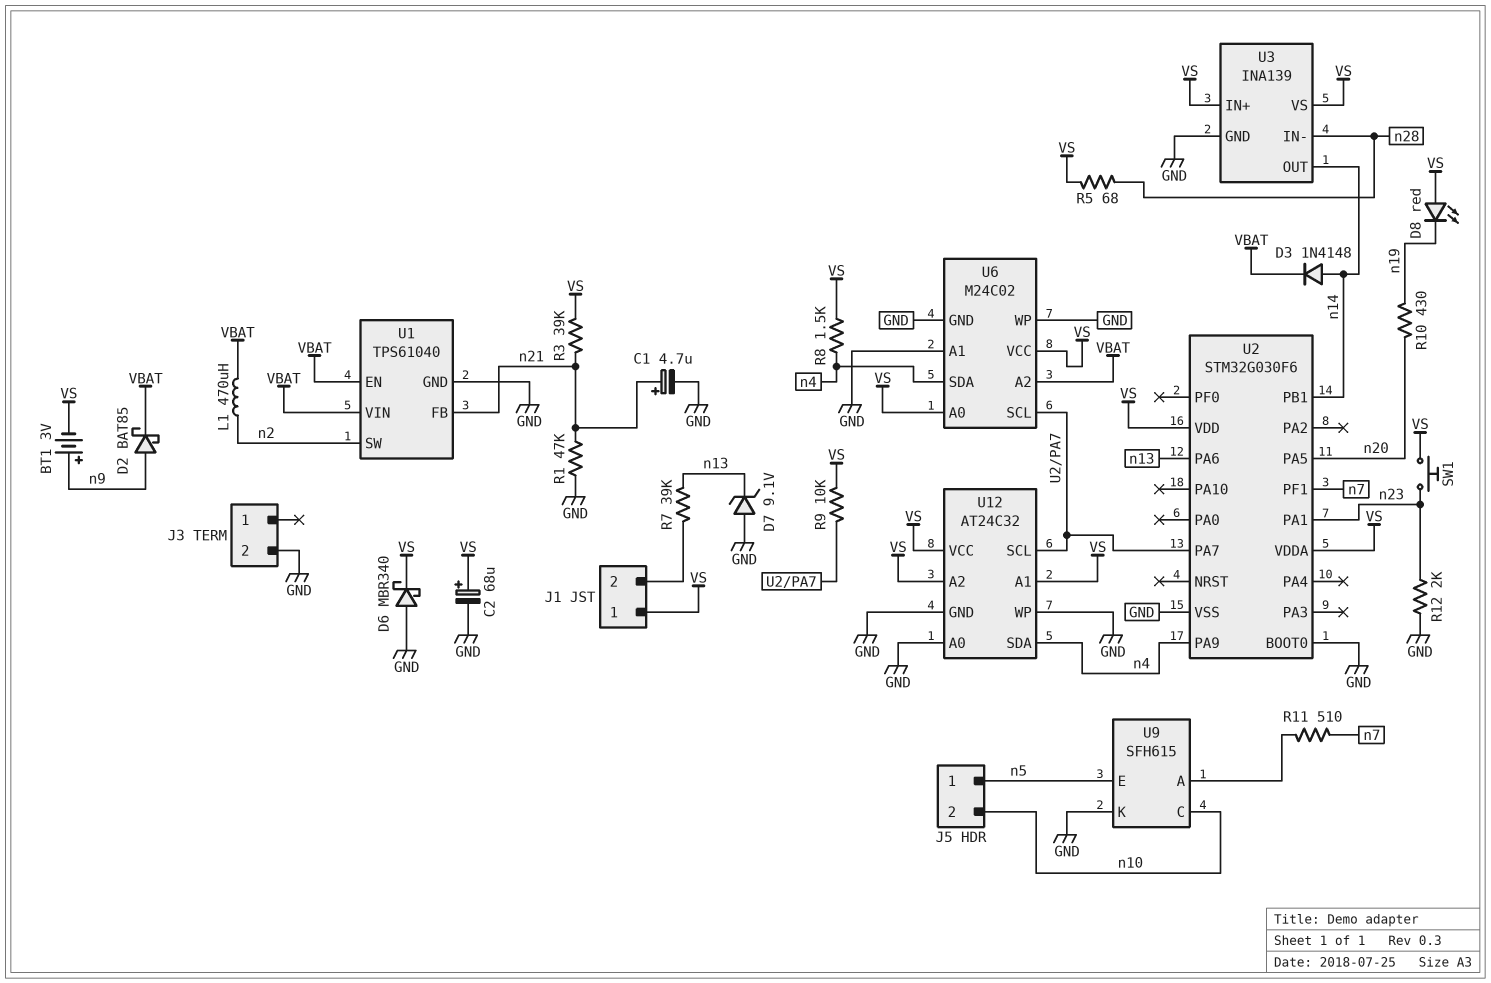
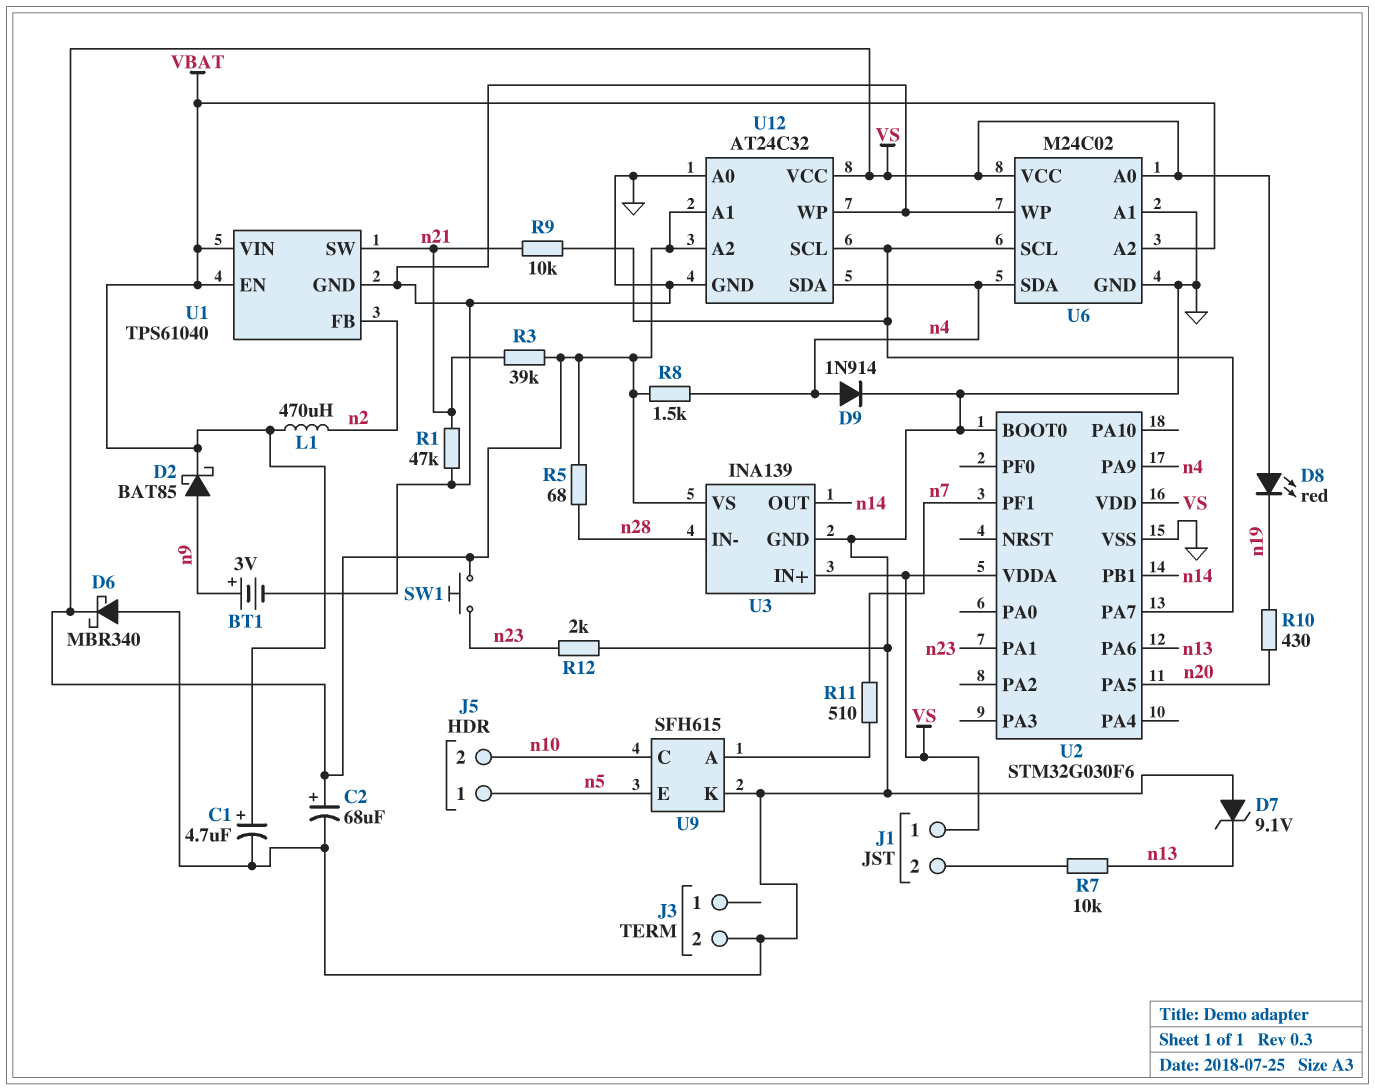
BT1: 3V (plus n9, minus VS) -> 3V (plus n9, minus GND)
C1: 4.7uF (plus n21, minus GND) -> 4.7uF (plus VBAT, minus GND)
D3: diode 1N4148 (A n14, K VBAT) -> none
D9: none -> diode 1N914 (A n4, K GND)
R7: 39k (J1/2, n13) -> 10k (J1/2, n13)
R9: 10k (U2/PA7, VS) -> 10k (U2/PA7, n21)
U1 pin FB: n21 -> n2
U1 pin SW: n2 -> n21

